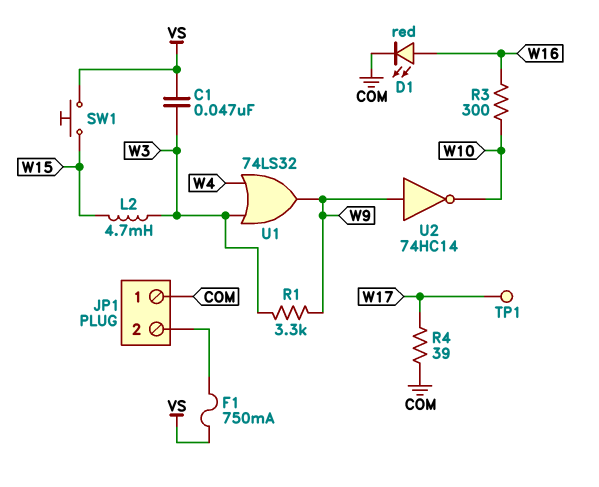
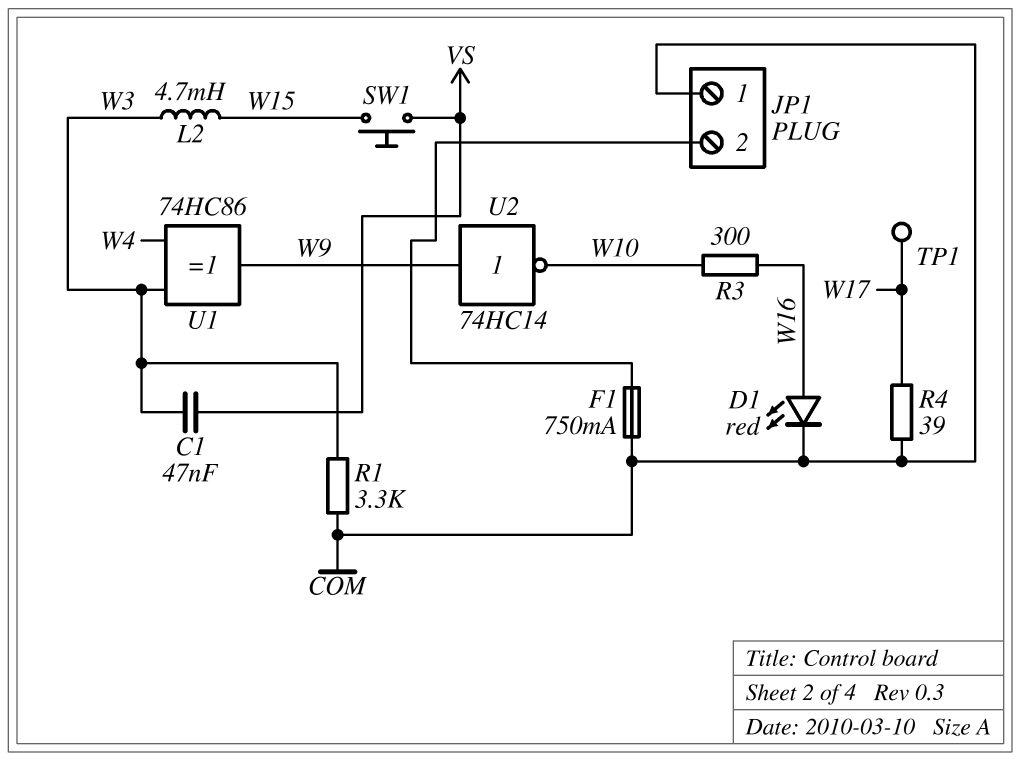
F1: 750mA (JP1/2, VS) -> 750mA (COM, JP1/2)
R1: 3.3k (W3, W9) -> 3.3k (COM, W3)
U1: OR 74LS32 (in W3, in W4, out W9) -> XOR 74HC86 (in W3, in W4, out W9)

